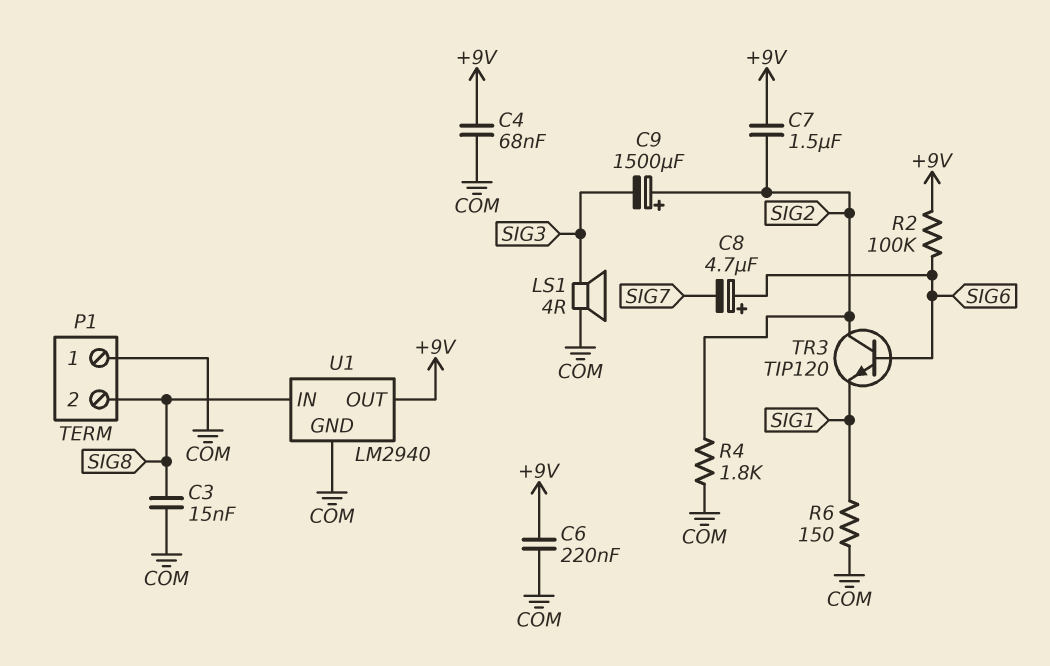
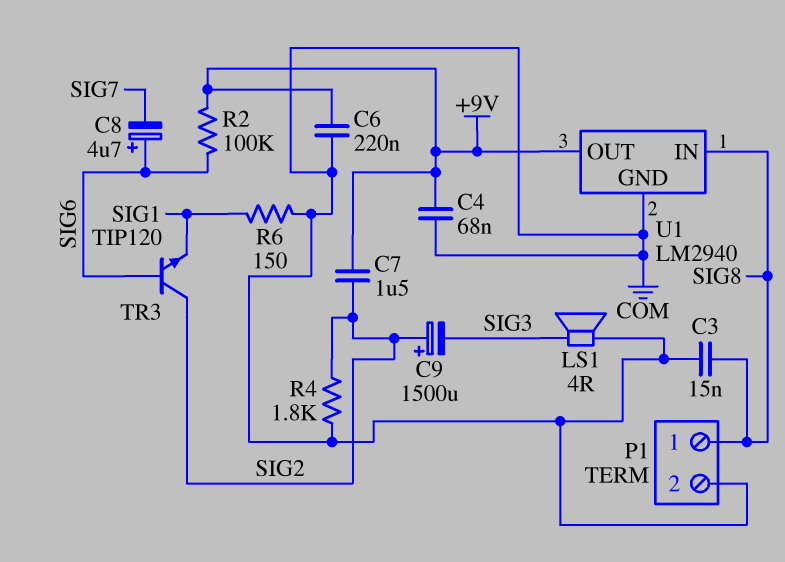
P1 pin 1: COM -> SIG8
P1 pin 2: SIG8 -> COM

